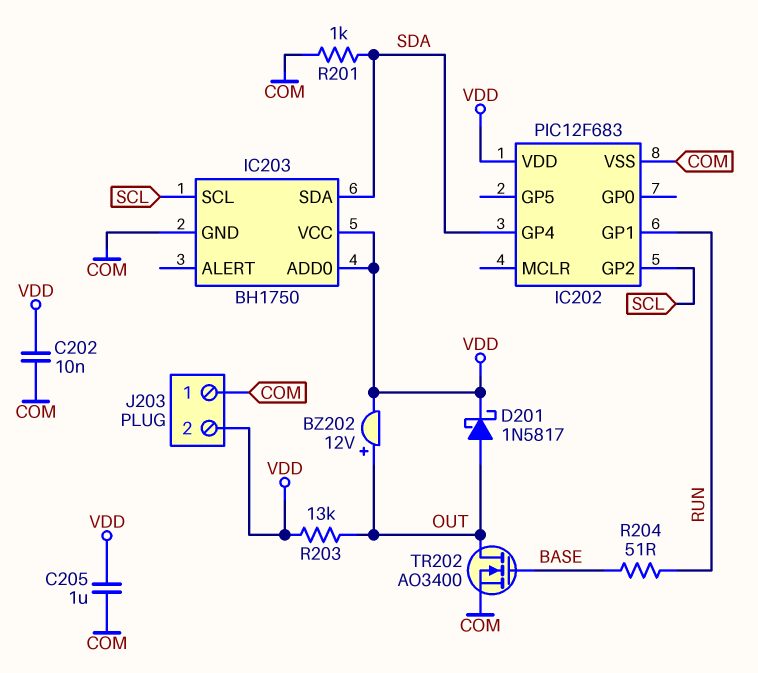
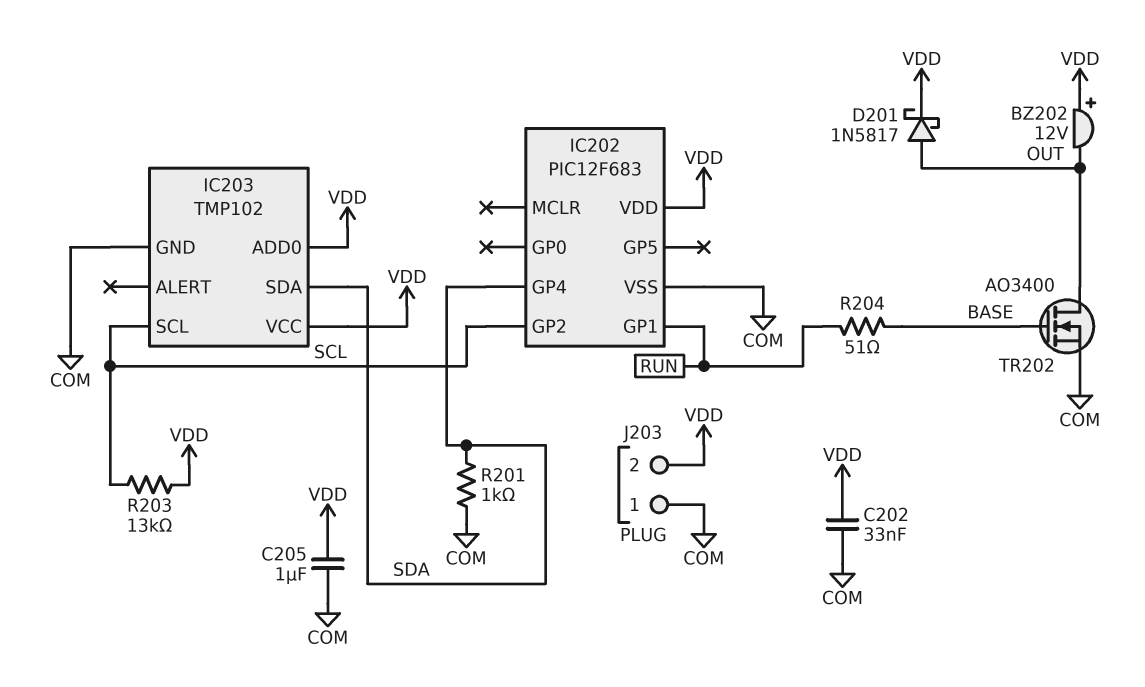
BZ202: buzzer 12V (plus OUT, minus VDD) -> buzzer 12V (plus VDD, minus OUT)
C202: 10nF (COM, VDD) -> 33nF (COM, VDD)
IC203: BH1750 -> TMP102
R203: 13k (OUT, VDD) -> 13k (SCL, VDD)

